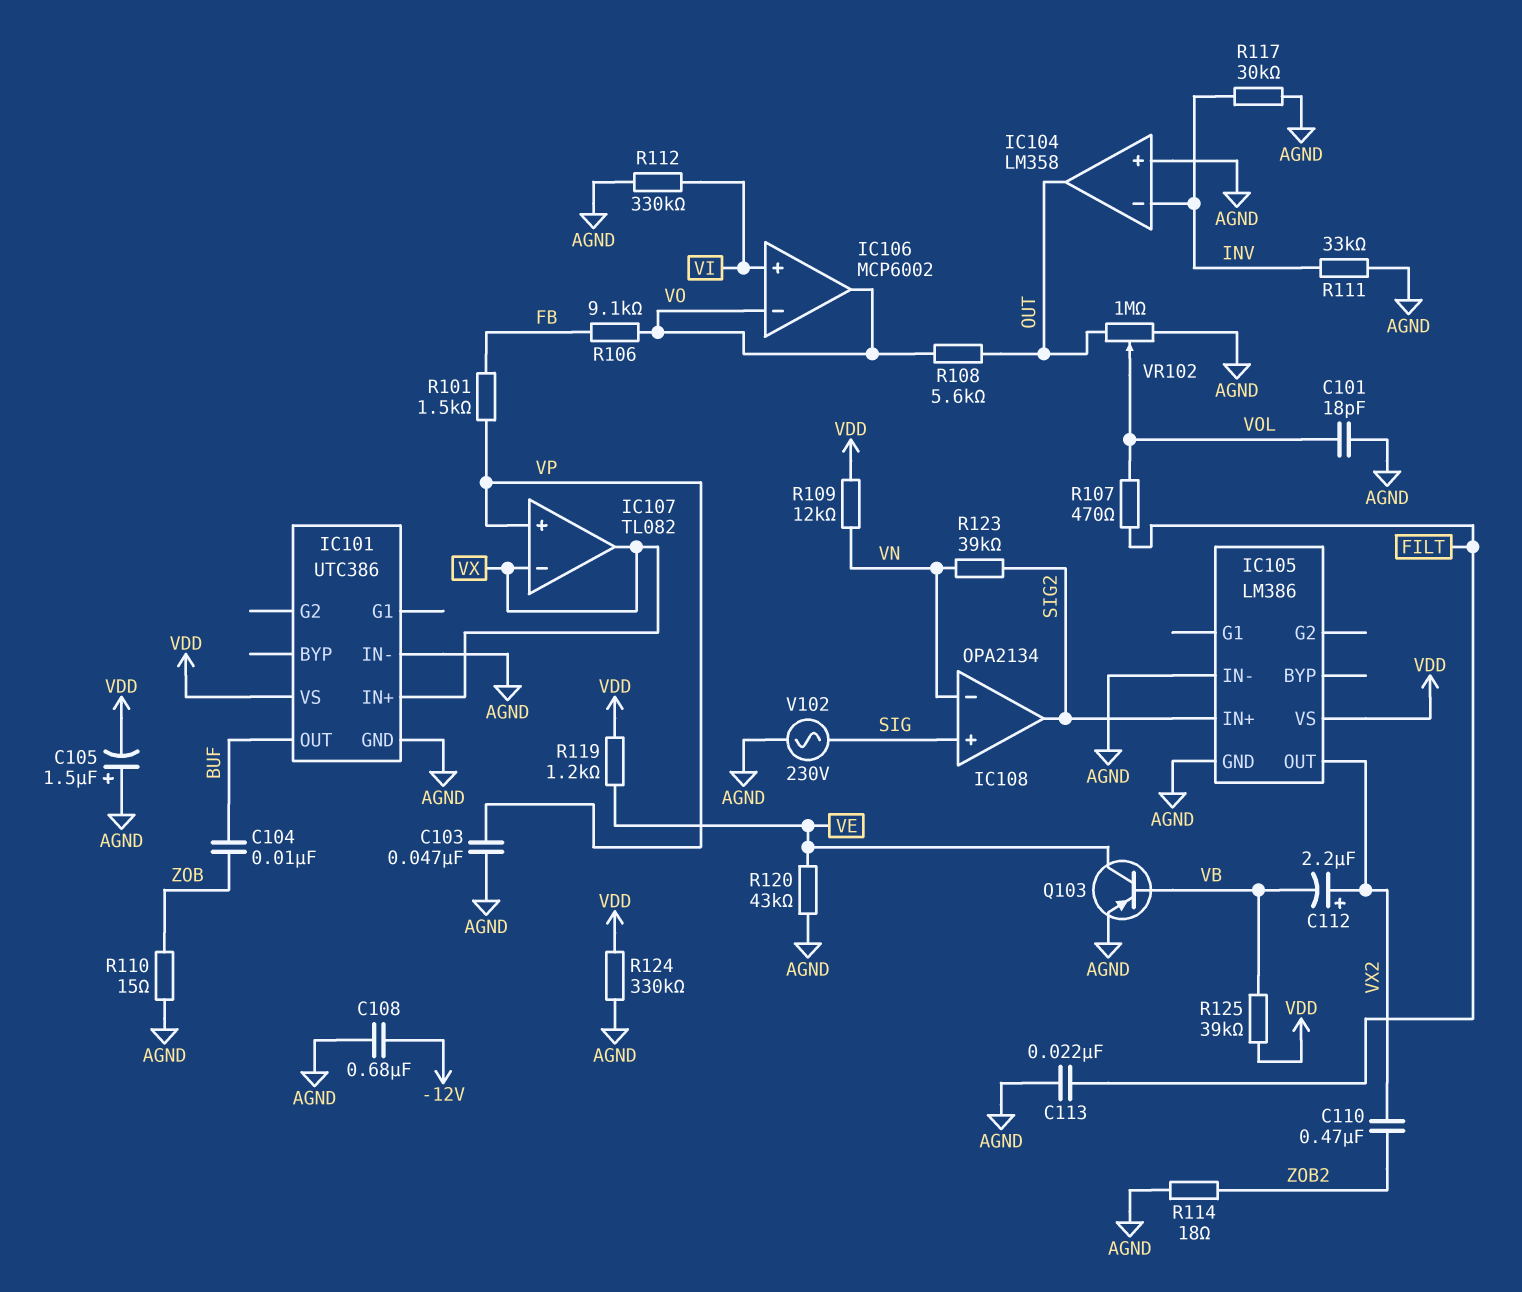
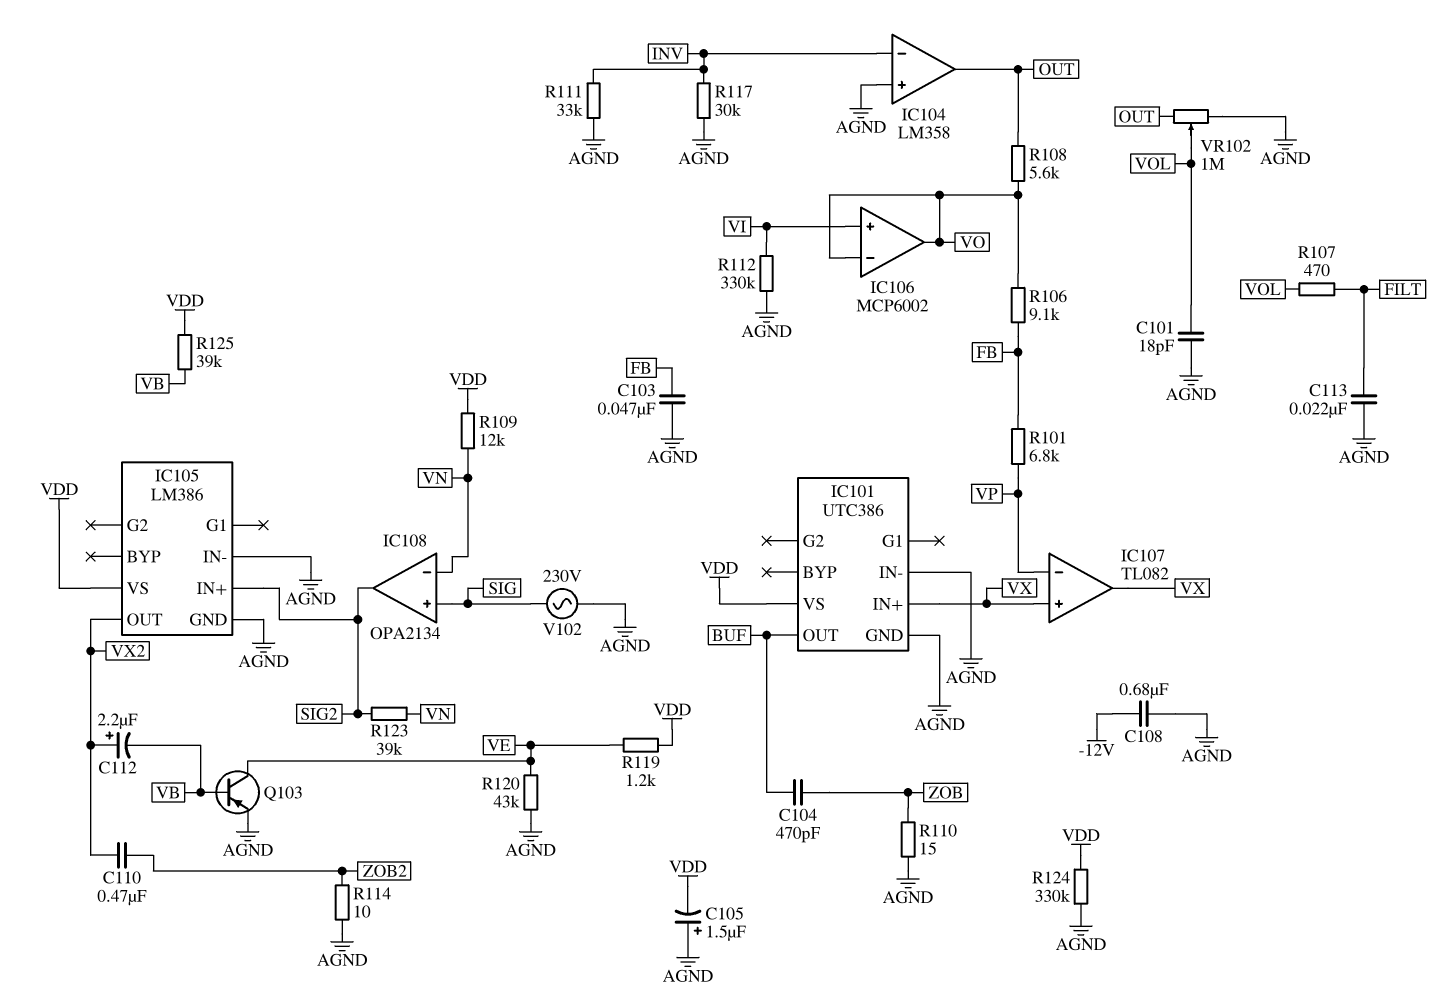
C103: 47nF (AGND, VP) -> 47nF (AGND, FB)
C104: 10nF (BUF, ZOB) -> 470pF (BUF, ZOB)
IC107 pin in+: VP -> VX
IC107 pin in-: VX -> VP
R101: 1.5k (FB, VP) -> 6.8k (FB, VP)
R114: 18 (AGND, ZOB2) -> 10 (AGND, ZOB2)

